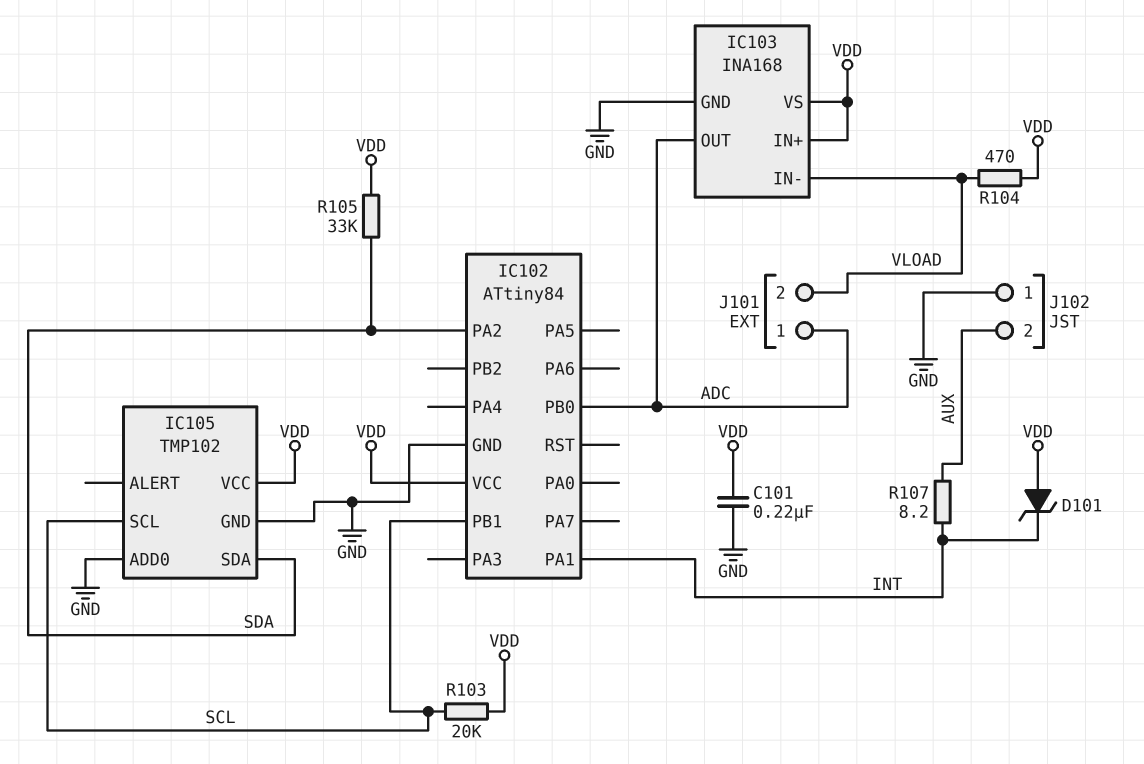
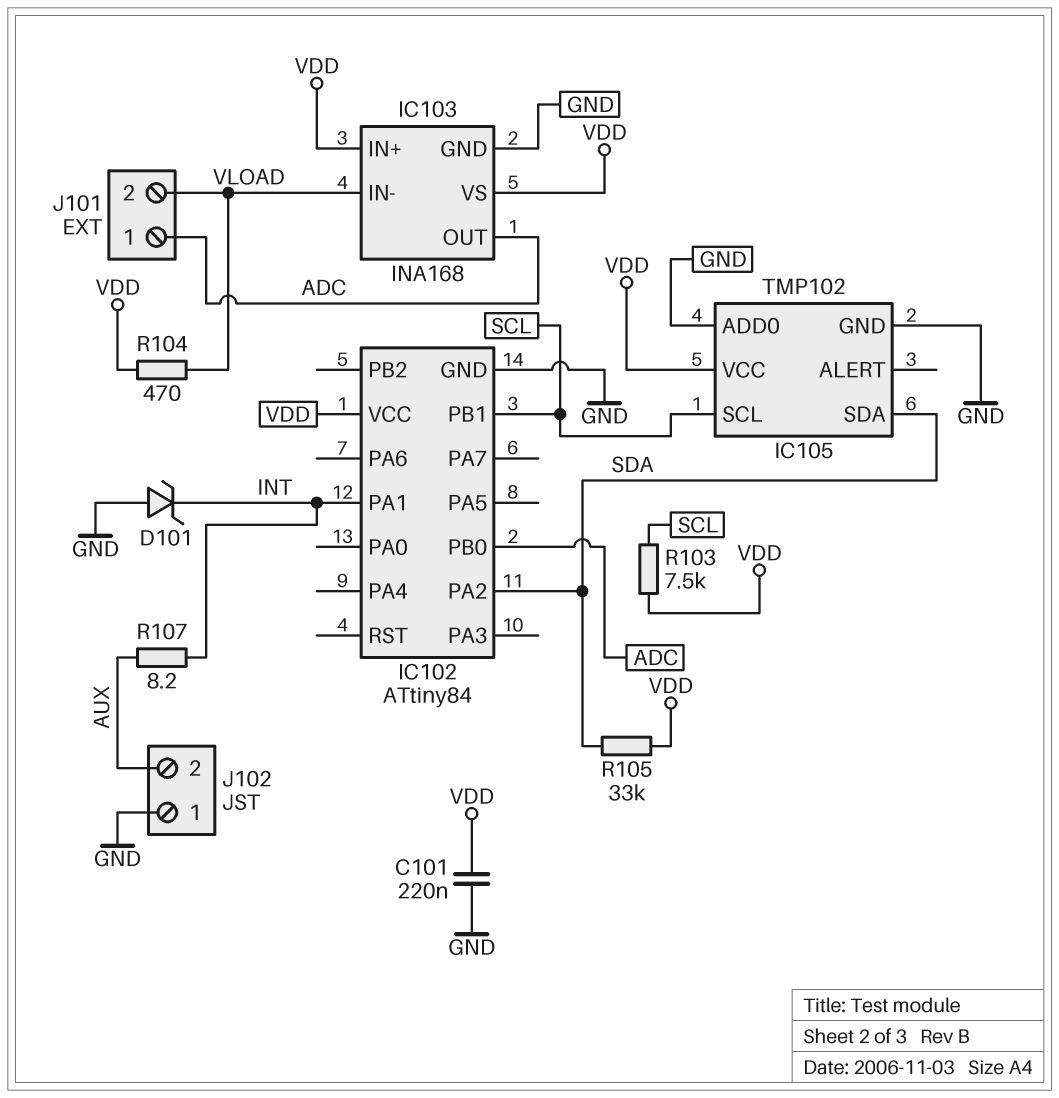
D101: zener (A VDD, K INT) -> zener (A GND, K INT)
R103: 20k (SCL, VDD) -> 7.5k (SCL, VDD)

